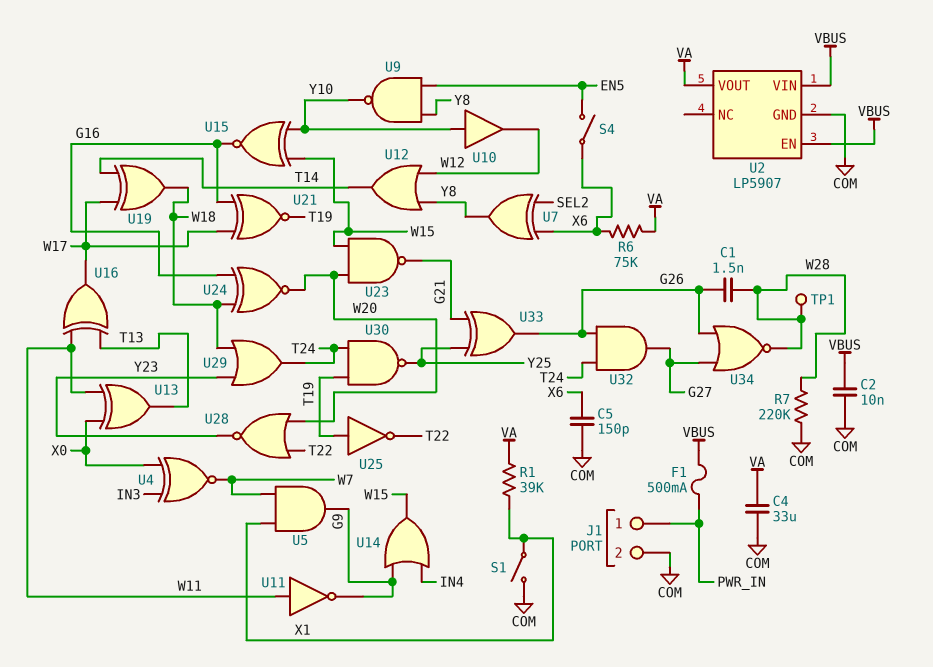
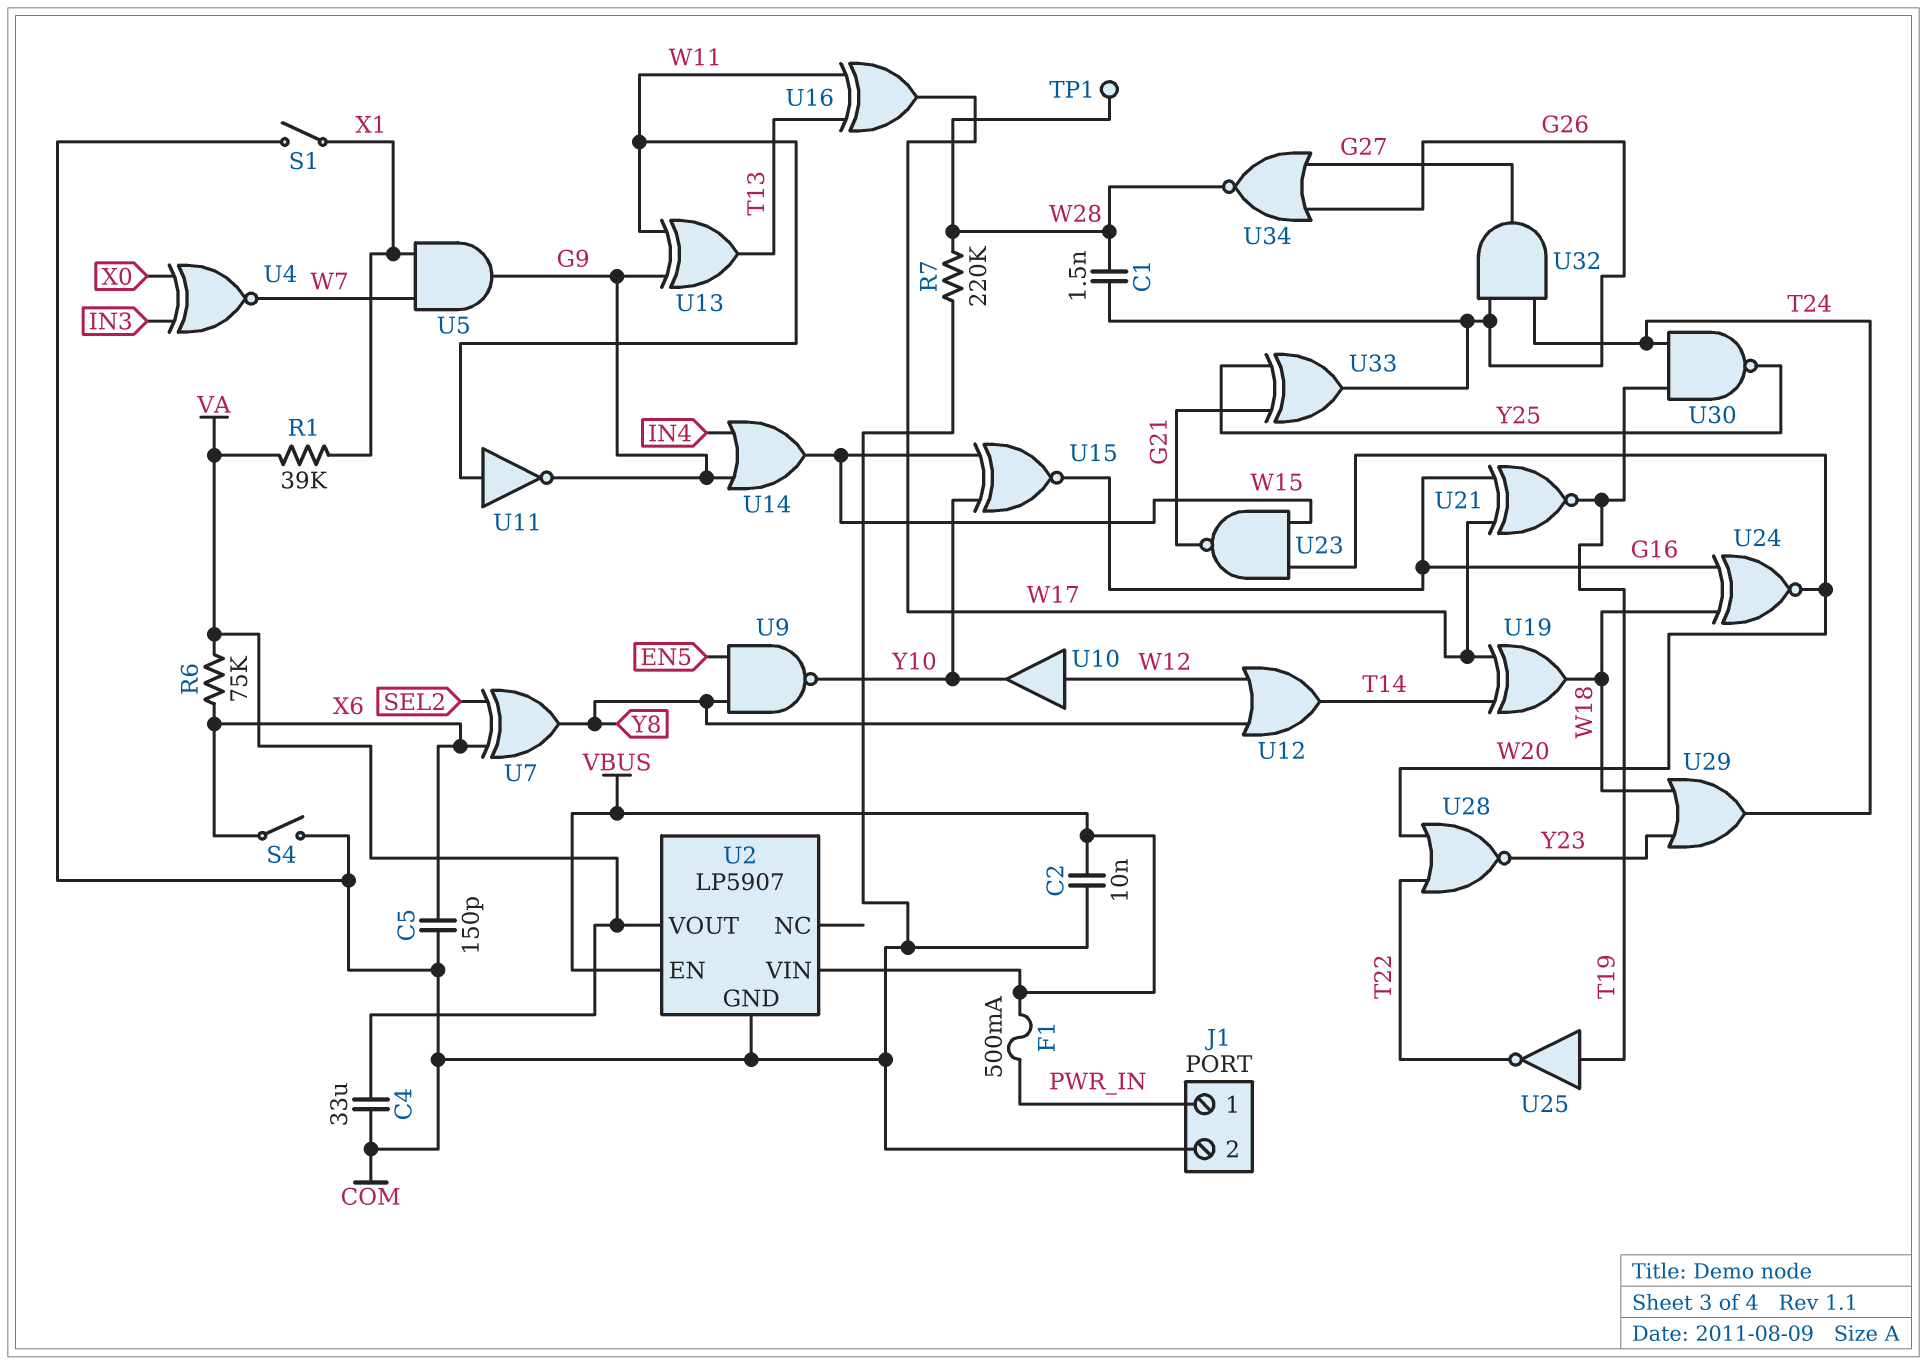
S4: switch (EN5, X6) -> switch (COM, X6)
U10: buffer (in Y10, out W12) -> buffer (in W12, out Y10)
U13: XOR (in W11, in X0, out T13) -> XOR (in G9, in W11, out T13)

